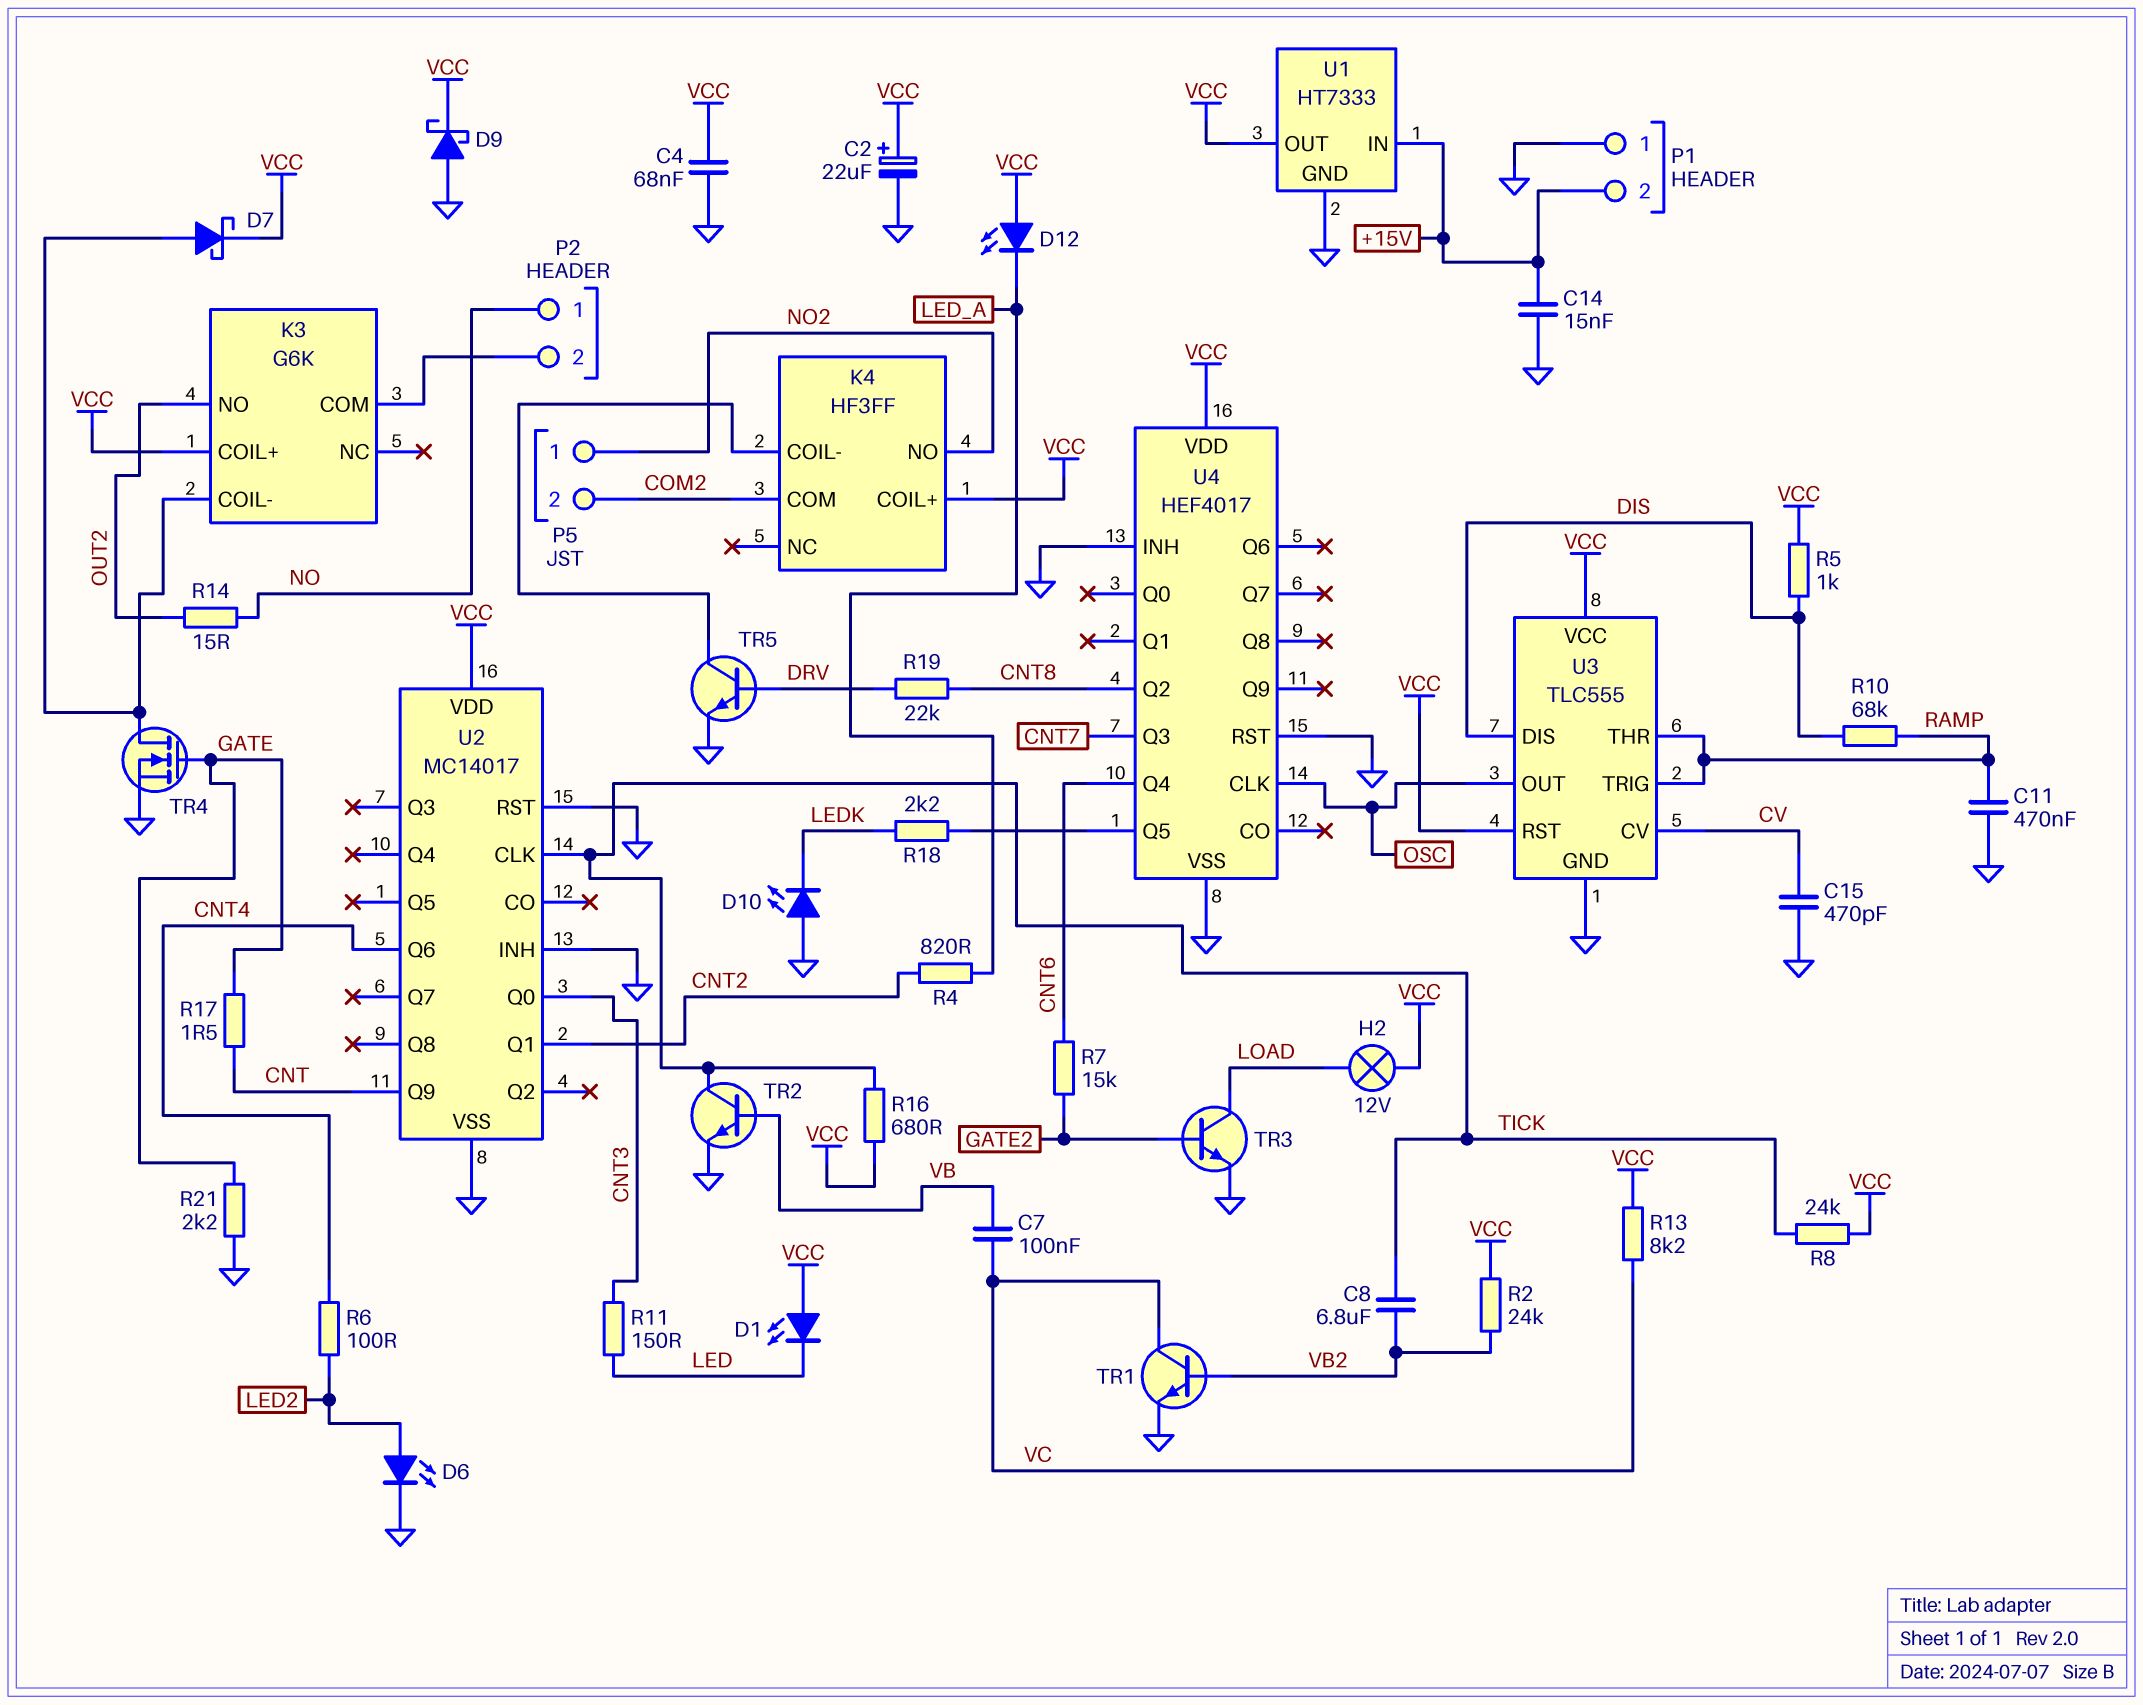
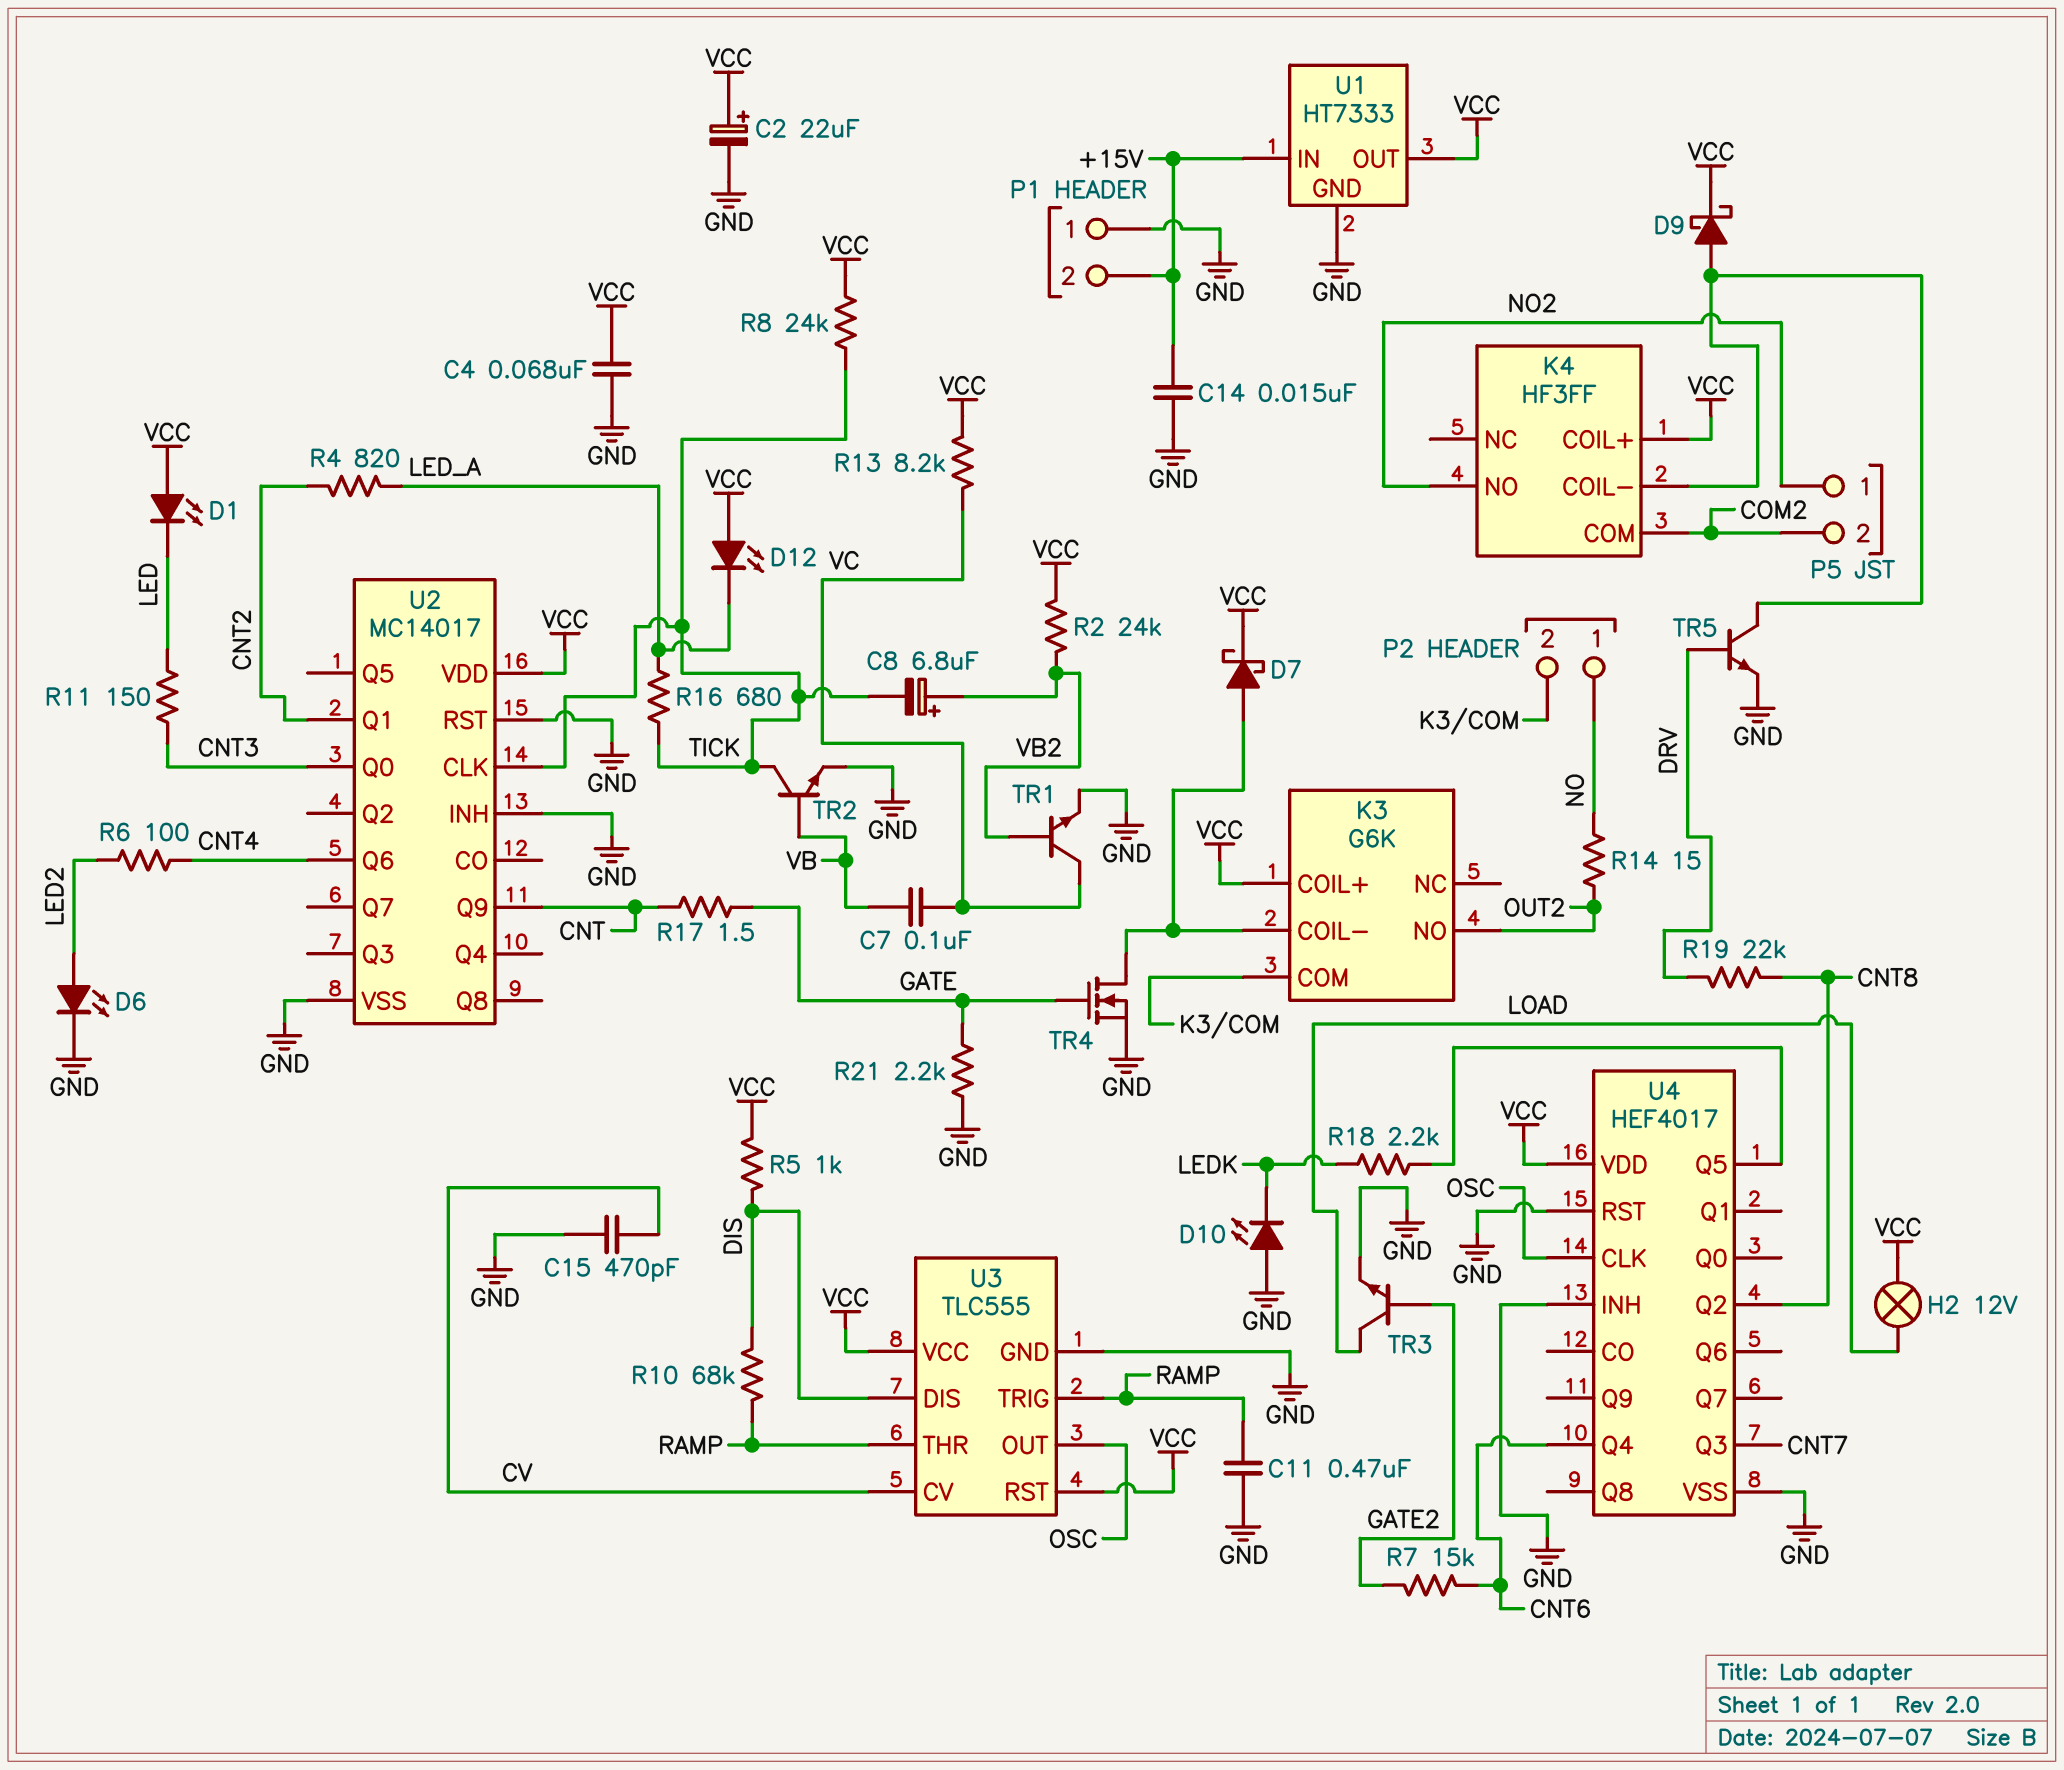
C8: 6.8uF (TICK, VB2) -> 6.8uF (plus VB2, minus TICK)
D9: schottky (A GND, K VCC) -> schottky (A K4/COIL-, K VCC)
R16: 680 (TICK, VCC) -> 680 (LED_A, TICK)

